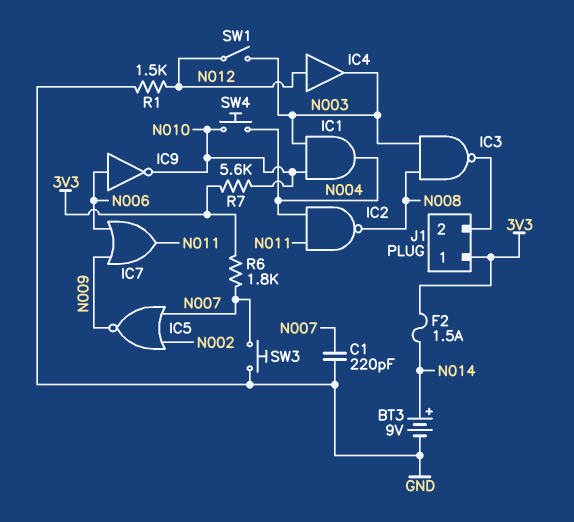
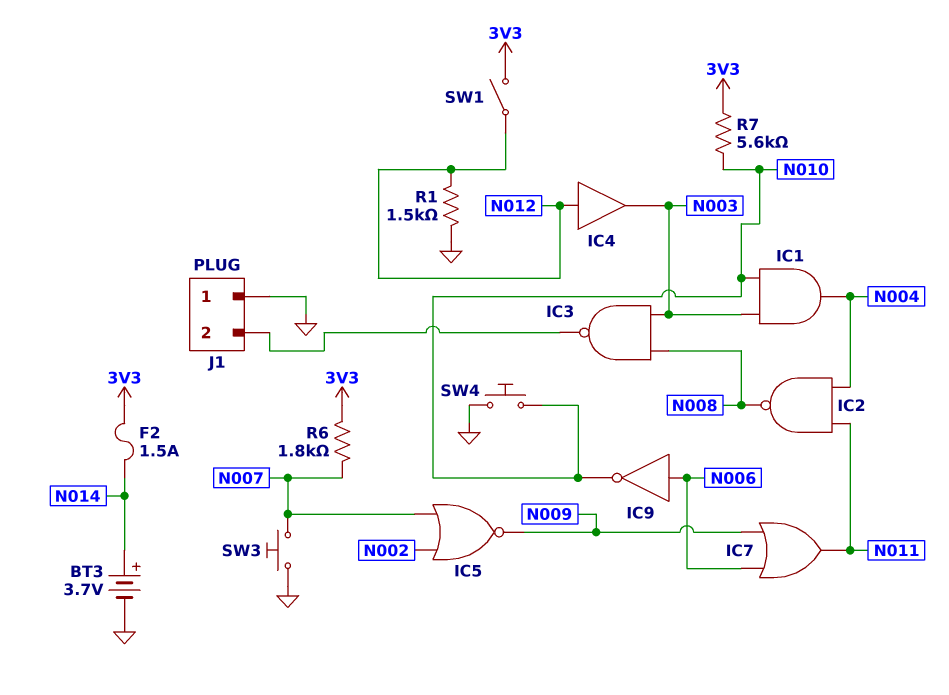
BT3: 9V (plus N014, minus GND) -> 3.7V (plus N014, minus GND)
C1: 220pF (GND, N007) -> none
J1 pin 1: 3V3 -> GND
SW1: switch (N003, N012) -> switch (3V3, N012)
SW4: button (N004, N010) -> button (GND, N010)

